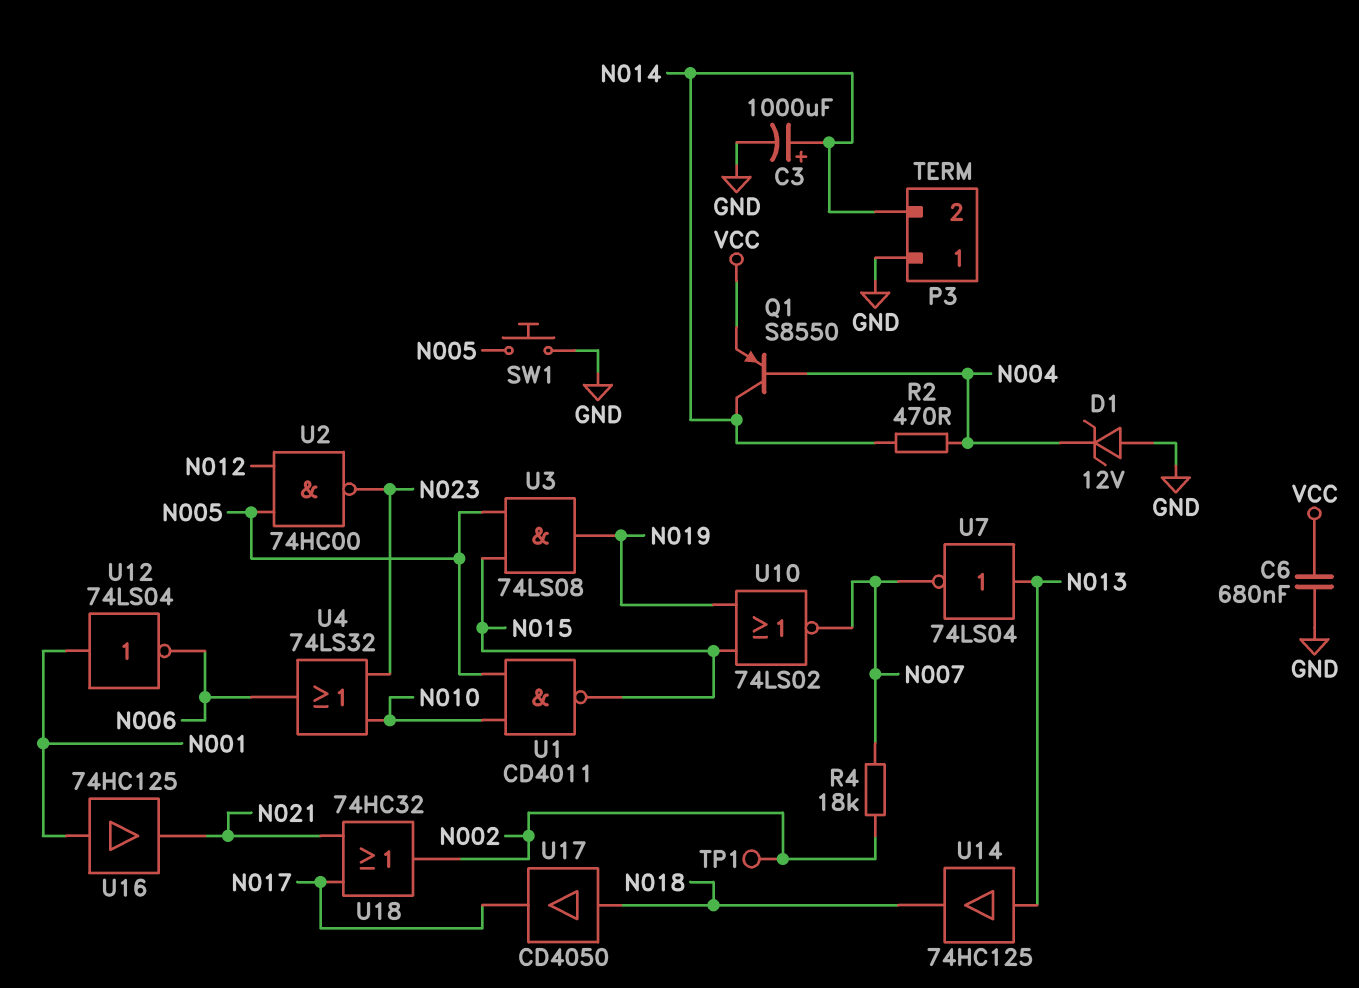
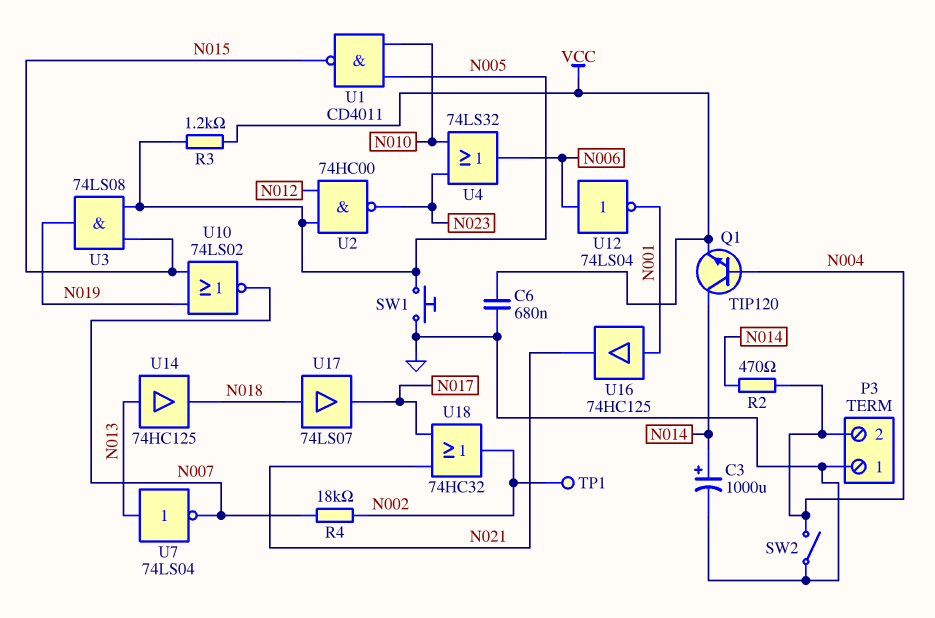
D1: zener 12V (A GND, K N004) -> none
P3 pin 2: N014 -> N004
Q1: PNP S8550 (B N004, C N014, E VCC) -> NPN TIP120 (B N004, C N014, E VCC)
R3: none -> 1.2k (N005, VCC)
SW2: none -> switch (GND, N004)
U12: NOT 74LS04 (in N001, out N006) -> NOT 74LS04 (in N006, out N001)
U17: buffer CD4050 (in N018, out N017) -> buffer 74LS07 (in N018, out N017)

